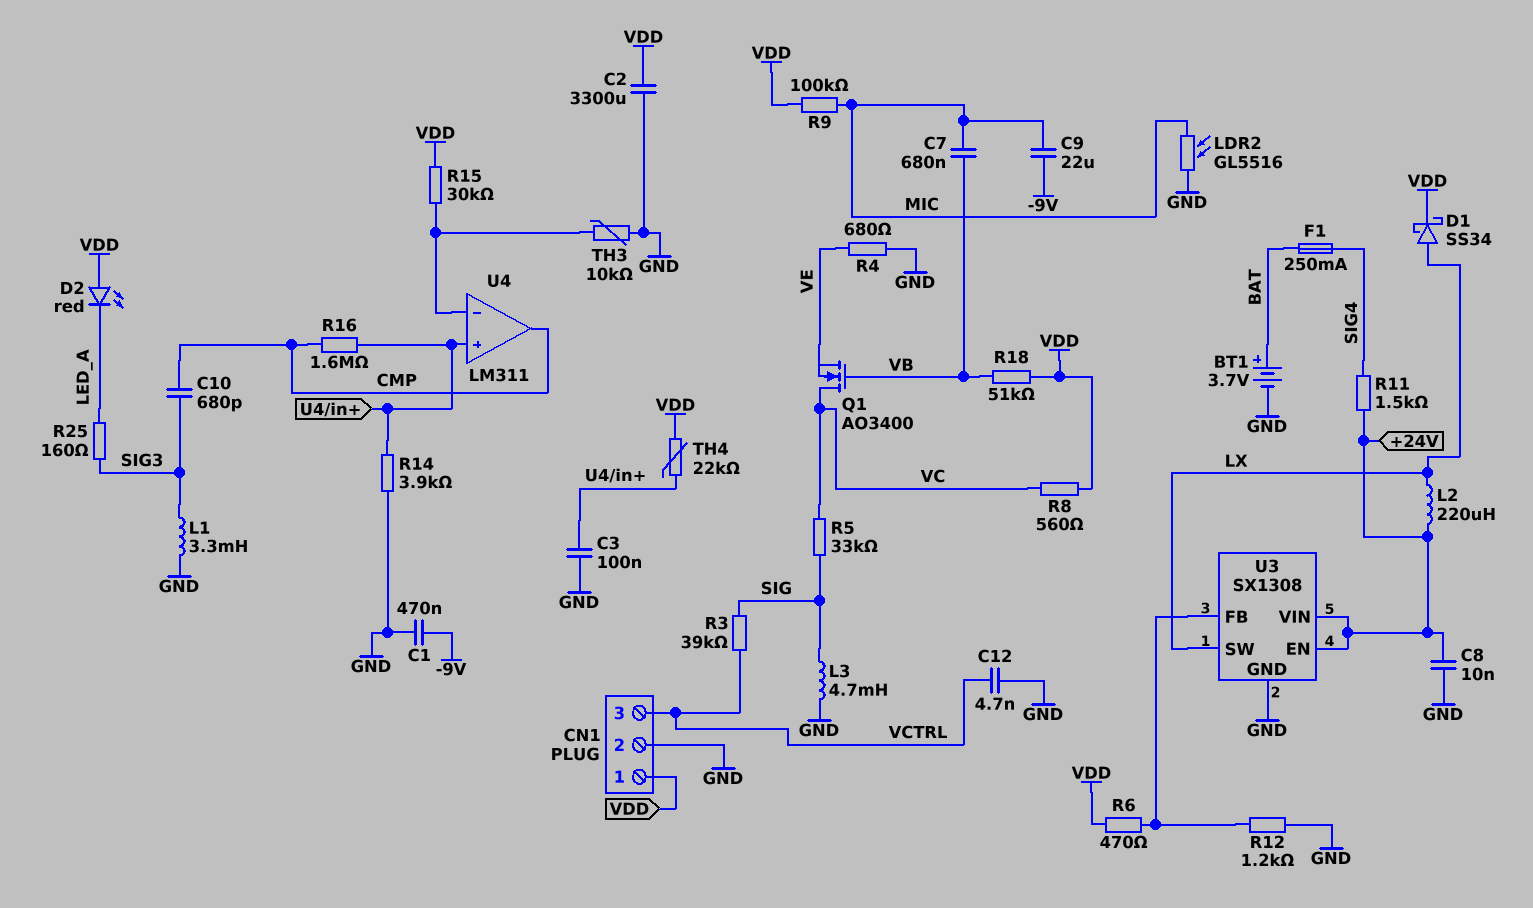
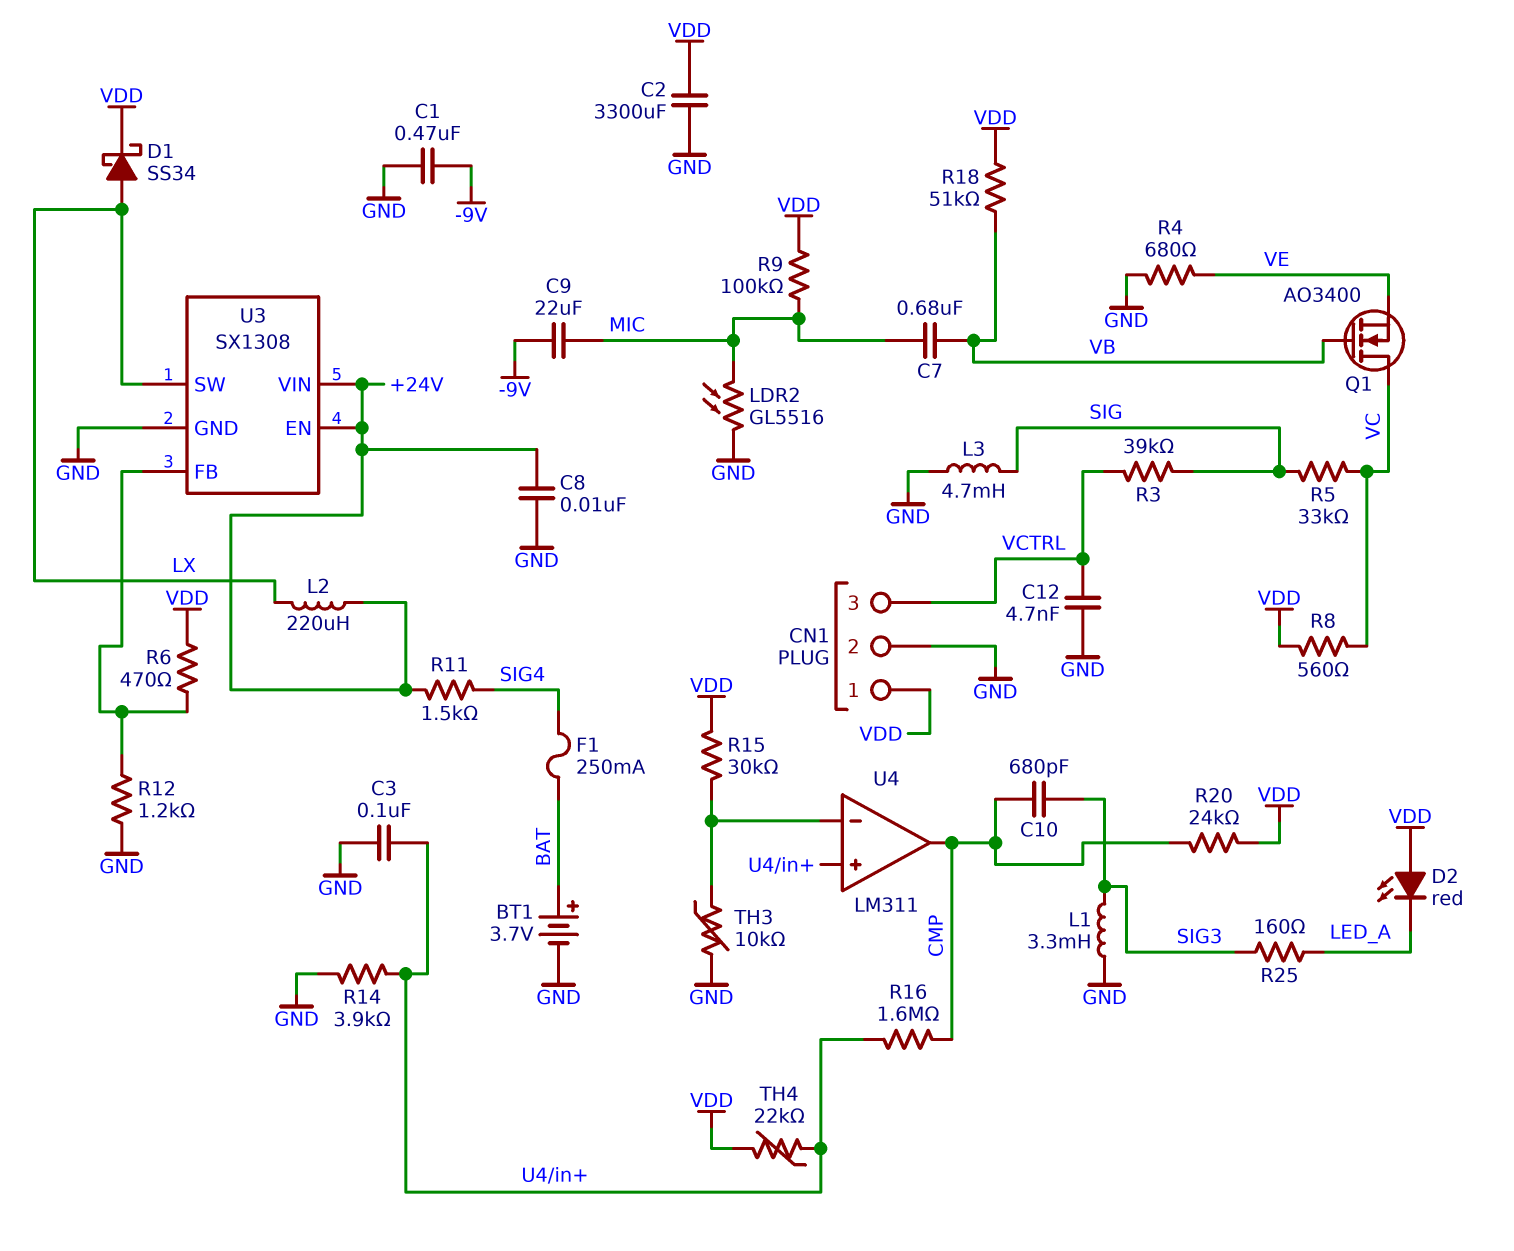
R20: none -> 24k (CMP, VDD)

